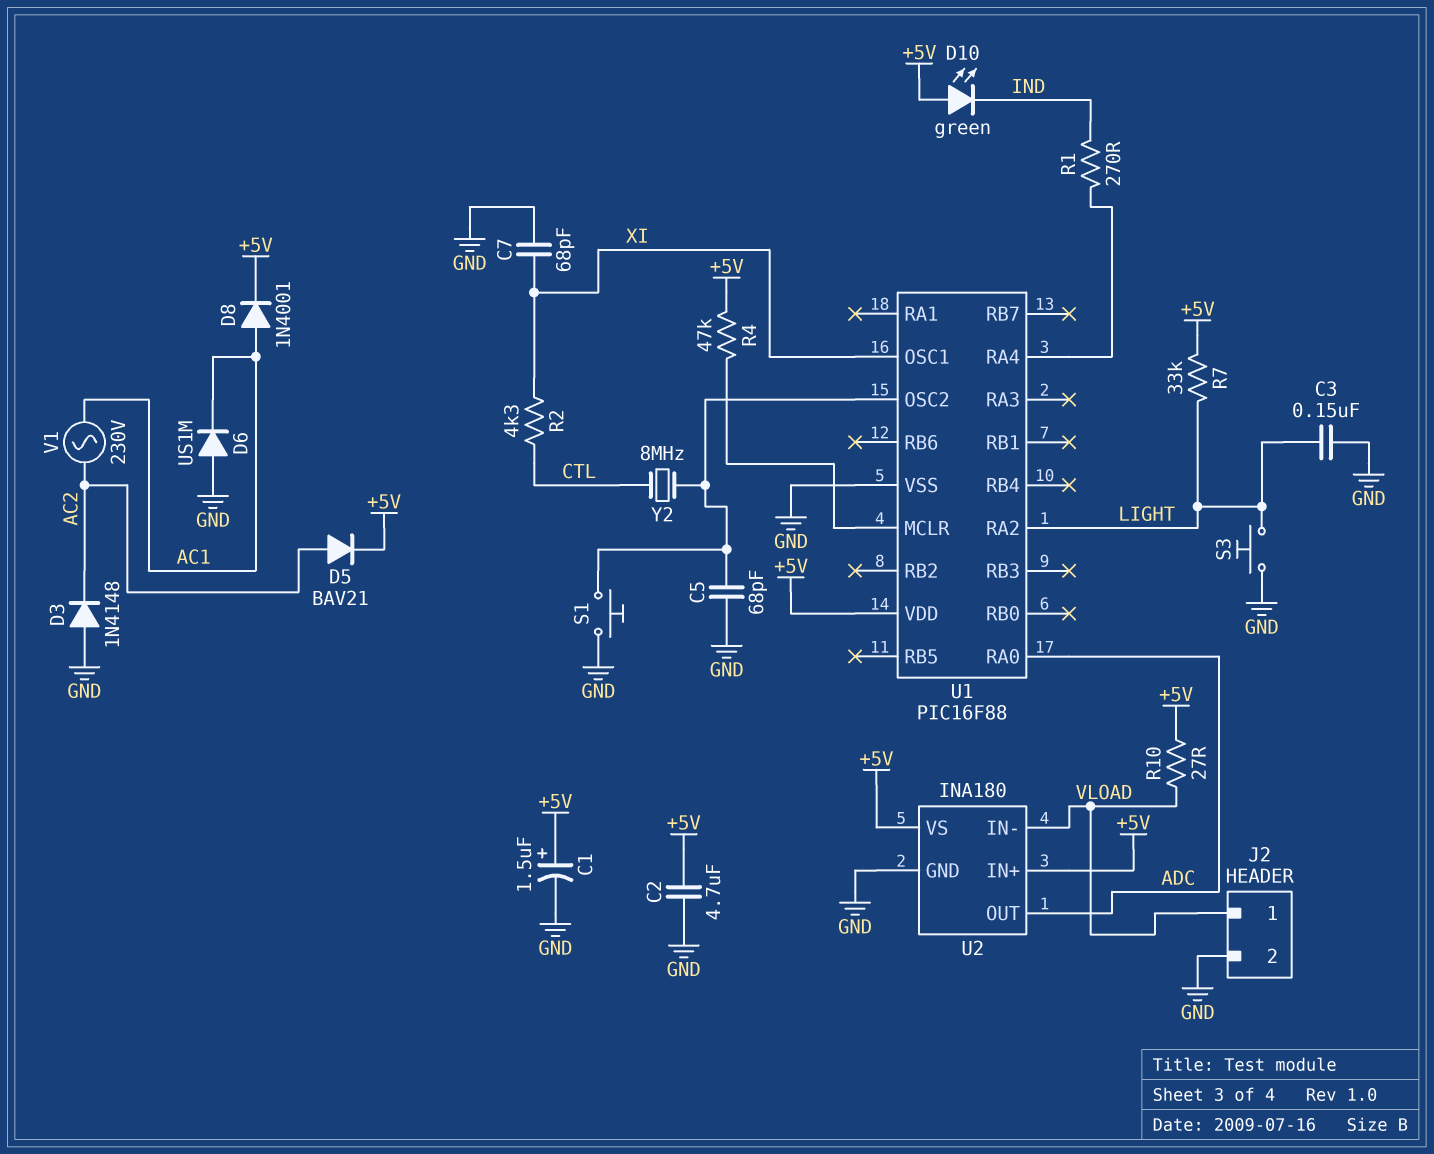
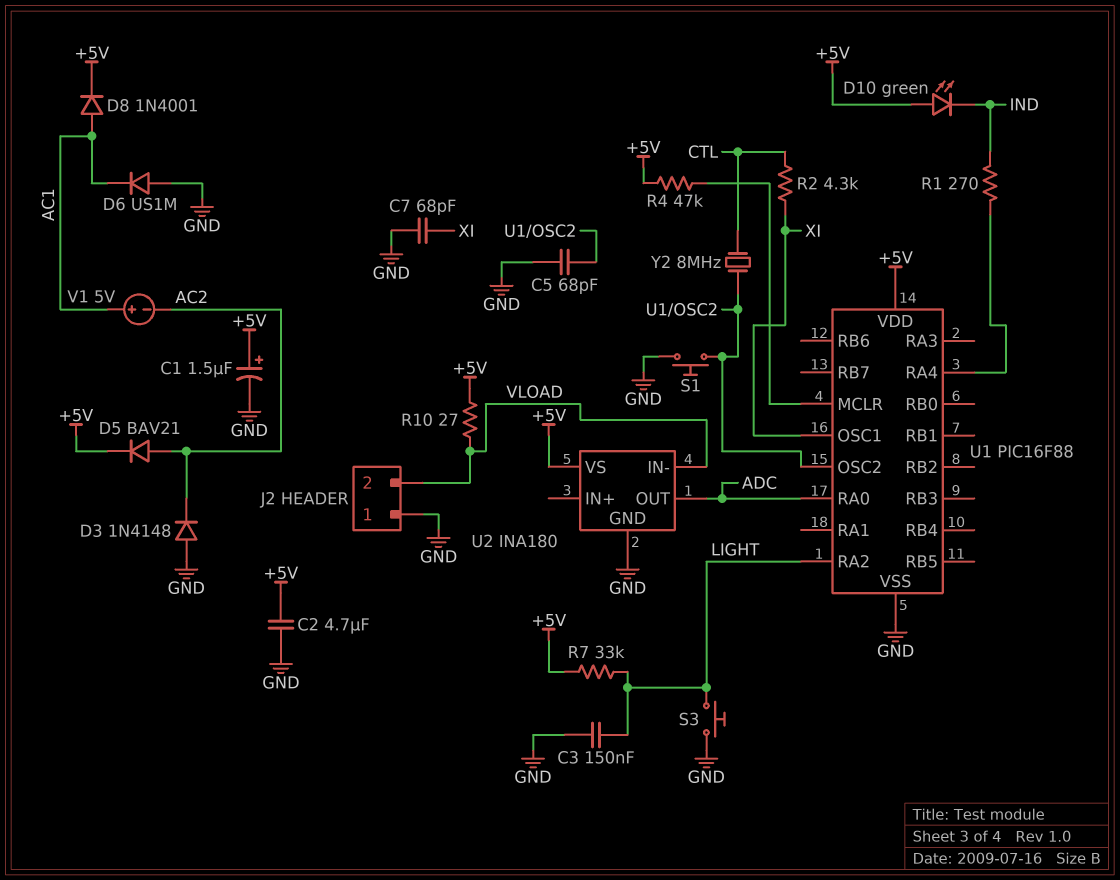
J2 pin 1: VLOAD -> GND
J2 pin 2: GND -> VLOAD
U2 pin IN+: +5V -> none
V1: AC 230V (AC1, AC2) -> 5V (plus AC1, minus AC2)

